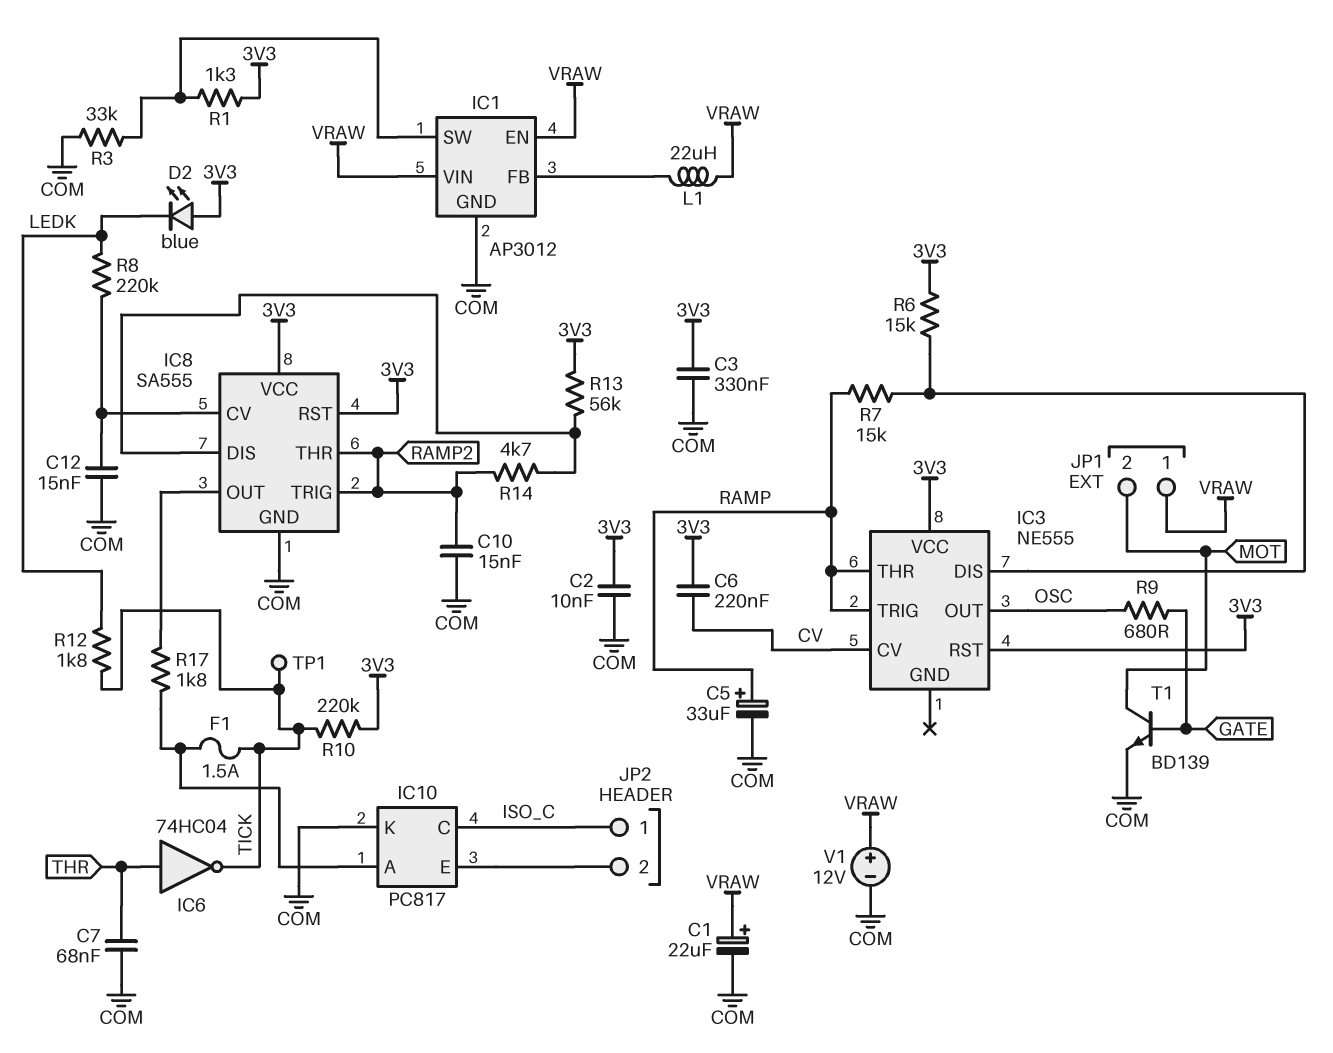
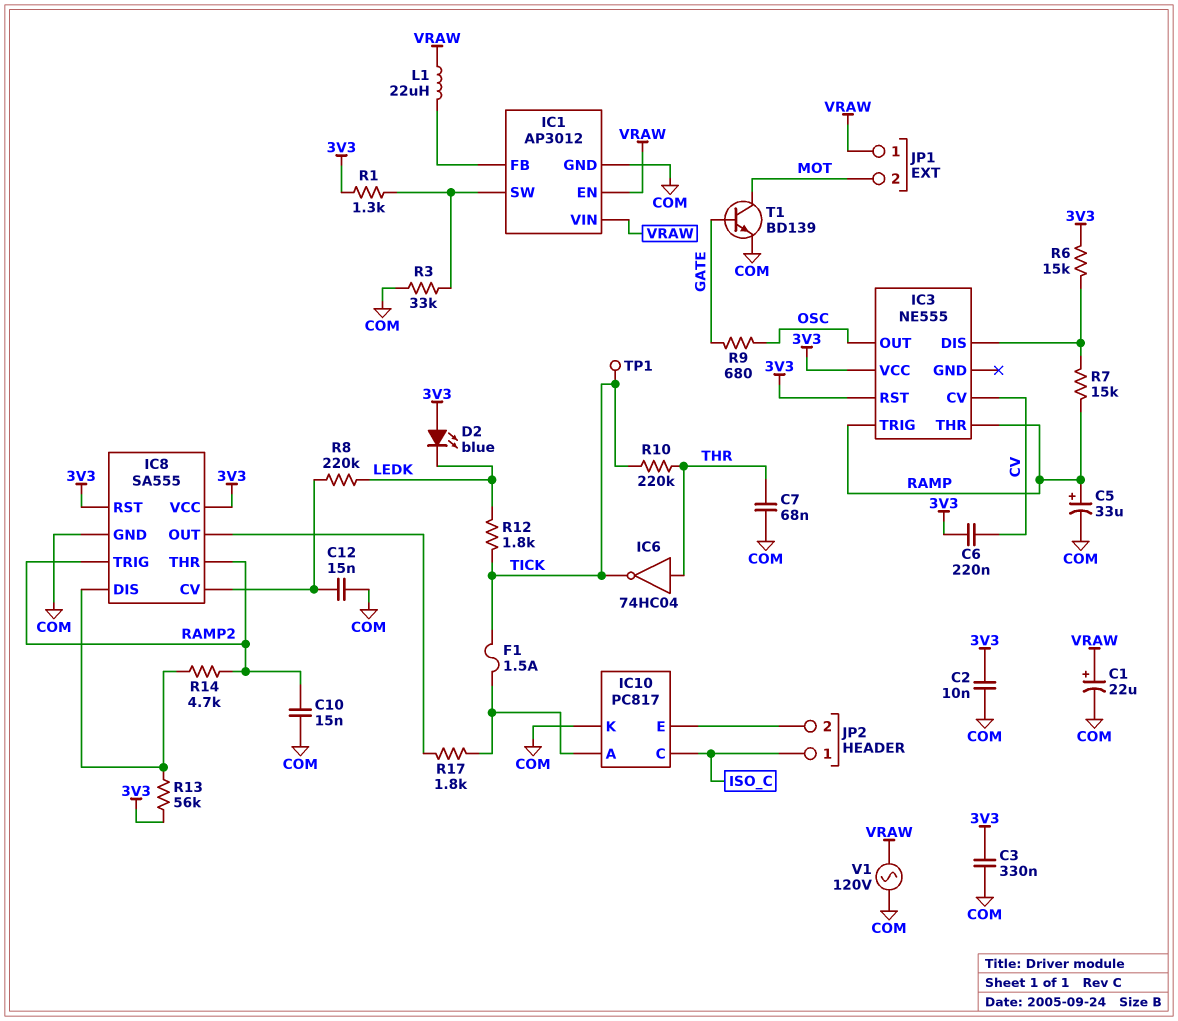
R10: 220k (3V3, TICK) -> 220k (THR, TICK)
V1: 12V (plus VRAW, minus COM) -> AC 120V (COM, VRAW)

